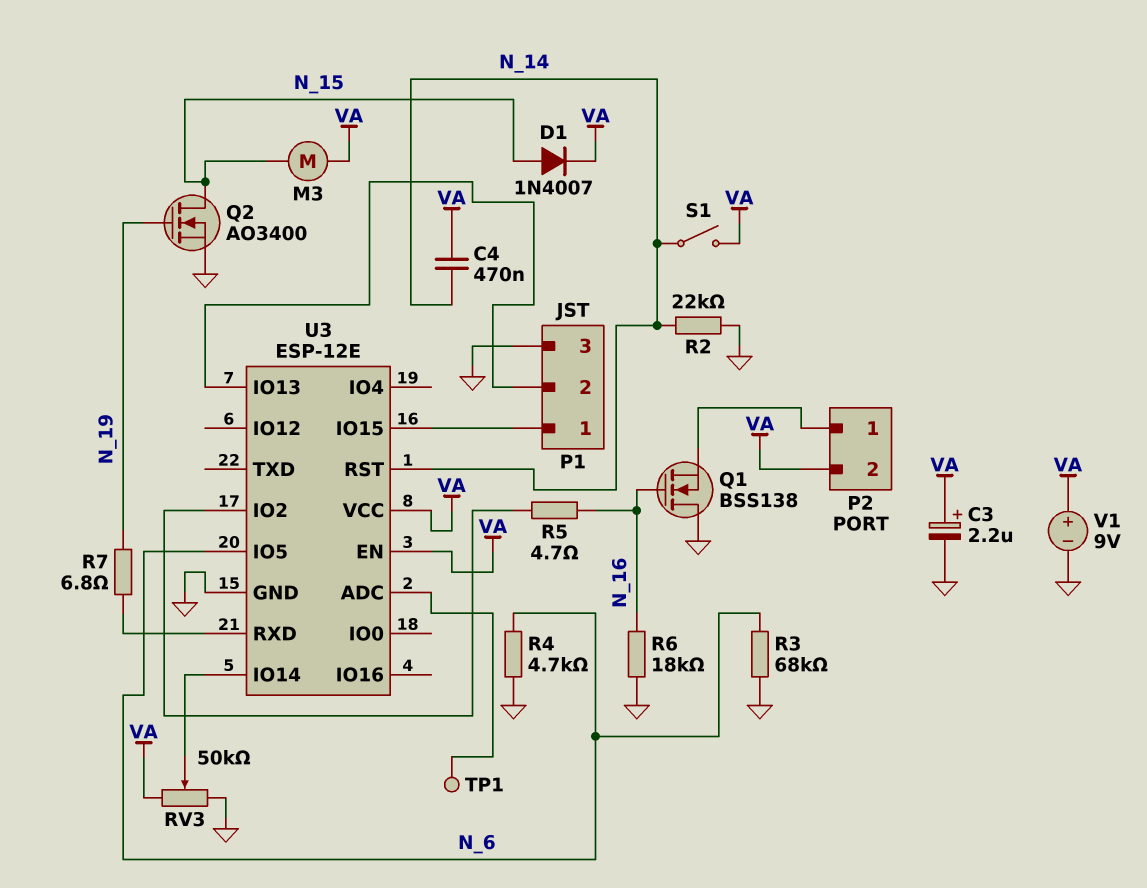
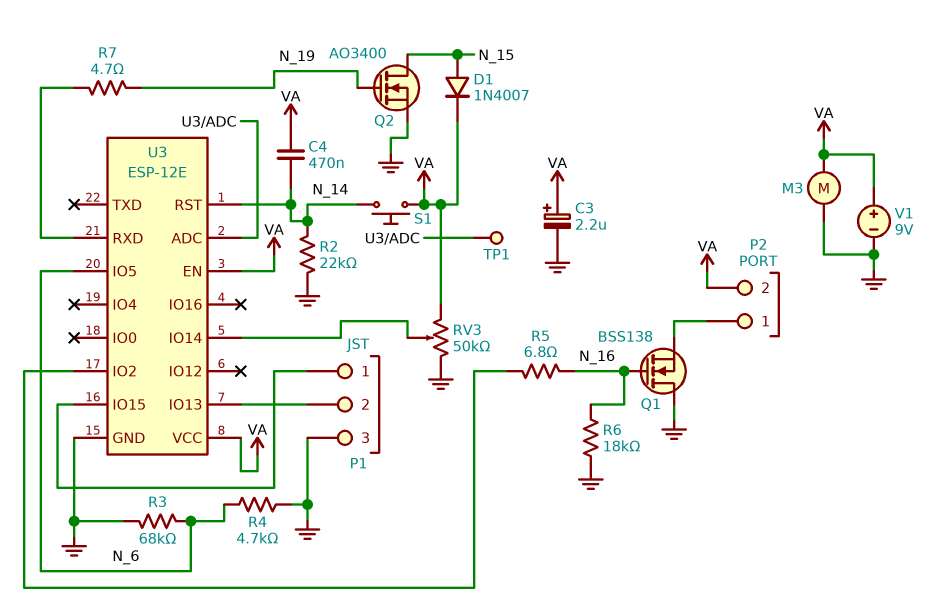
M3: motor (N_15, VA) -> motor (GND, VA)
R5: 4.7 (N_16, U3/IO2) -> 6.8 (N_16, U3/IO2)
R7: 6.8 (N_19, U3/RXD) -> 4.7 (N_19, U3/RXD)
S1: switch (N_14, VA) -> button (N_14, VA)

